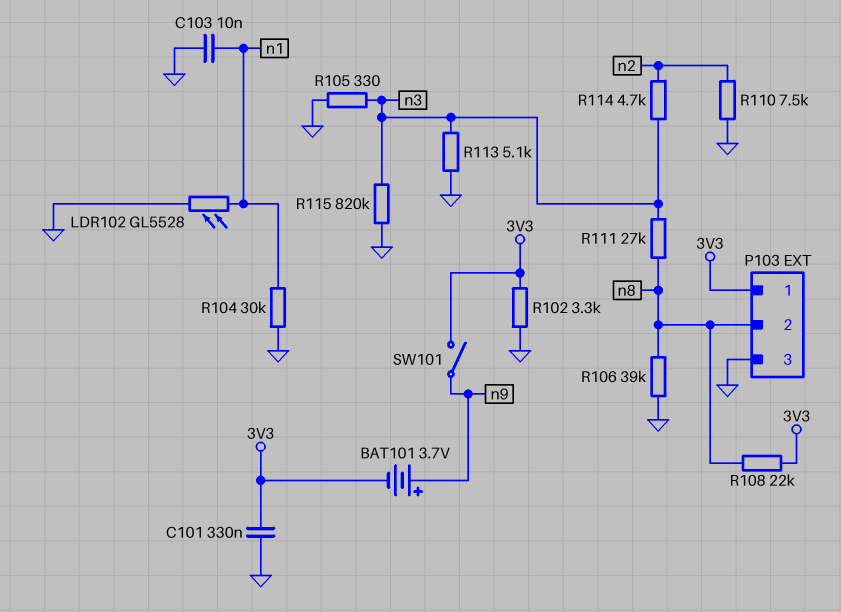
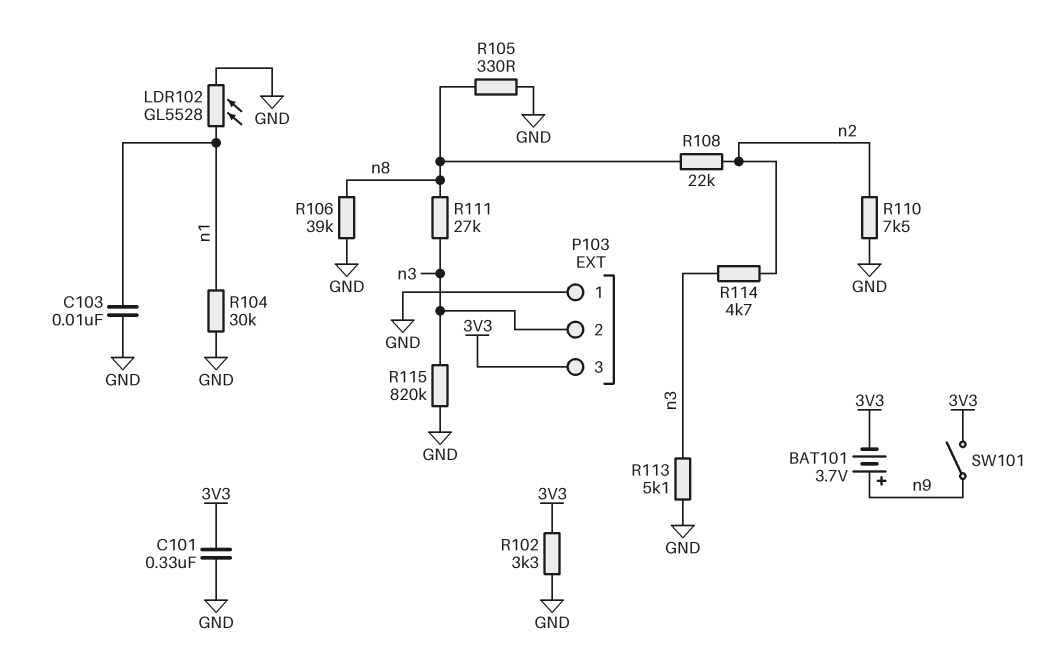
P103 pin 1: 3V3 -> GND
P103 pin 2: n8 -> n3
P103 pin 3: GND -> 3V3
R105: 330 (GND, n3) -> 330 (GND, n8)
R108: 22k (3V3, n8) -> 22k (n2, n8)

